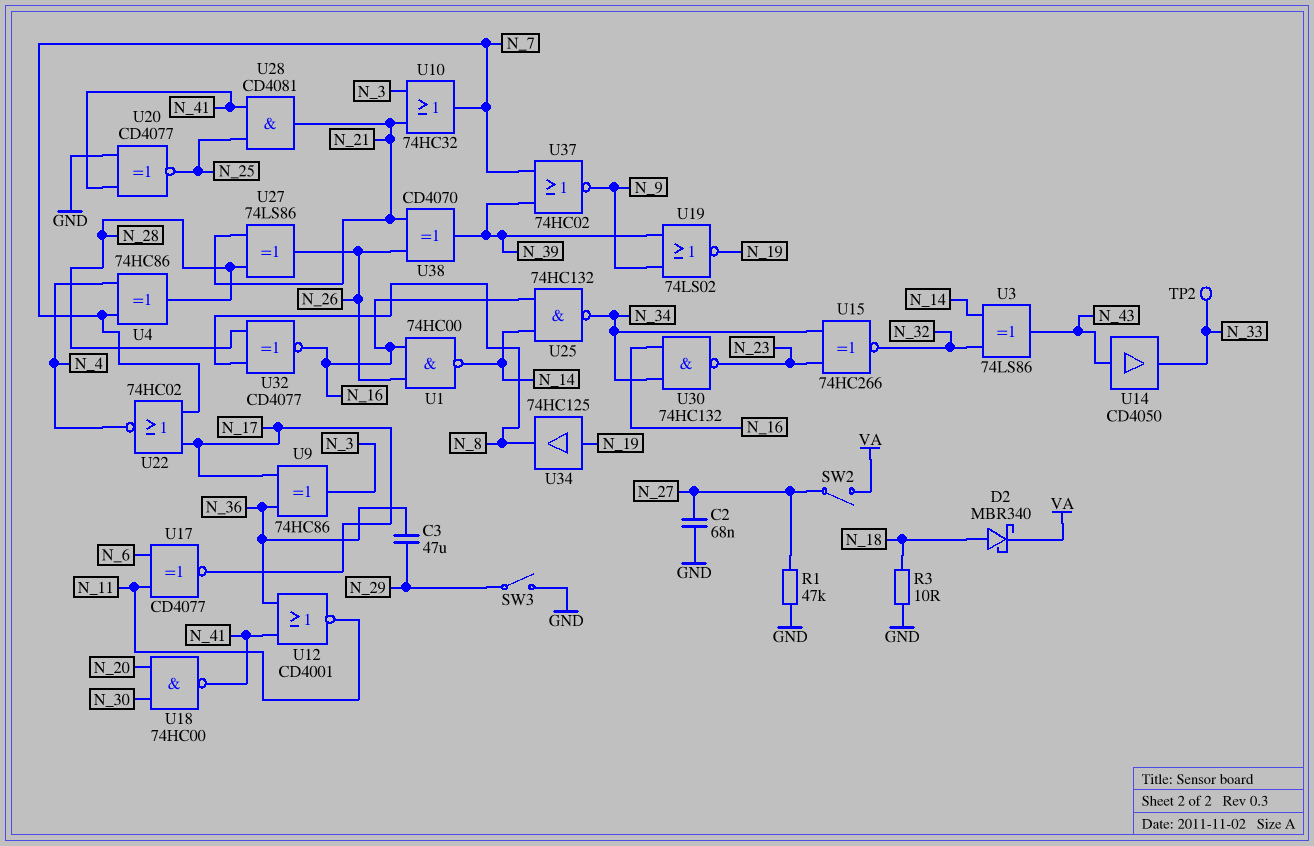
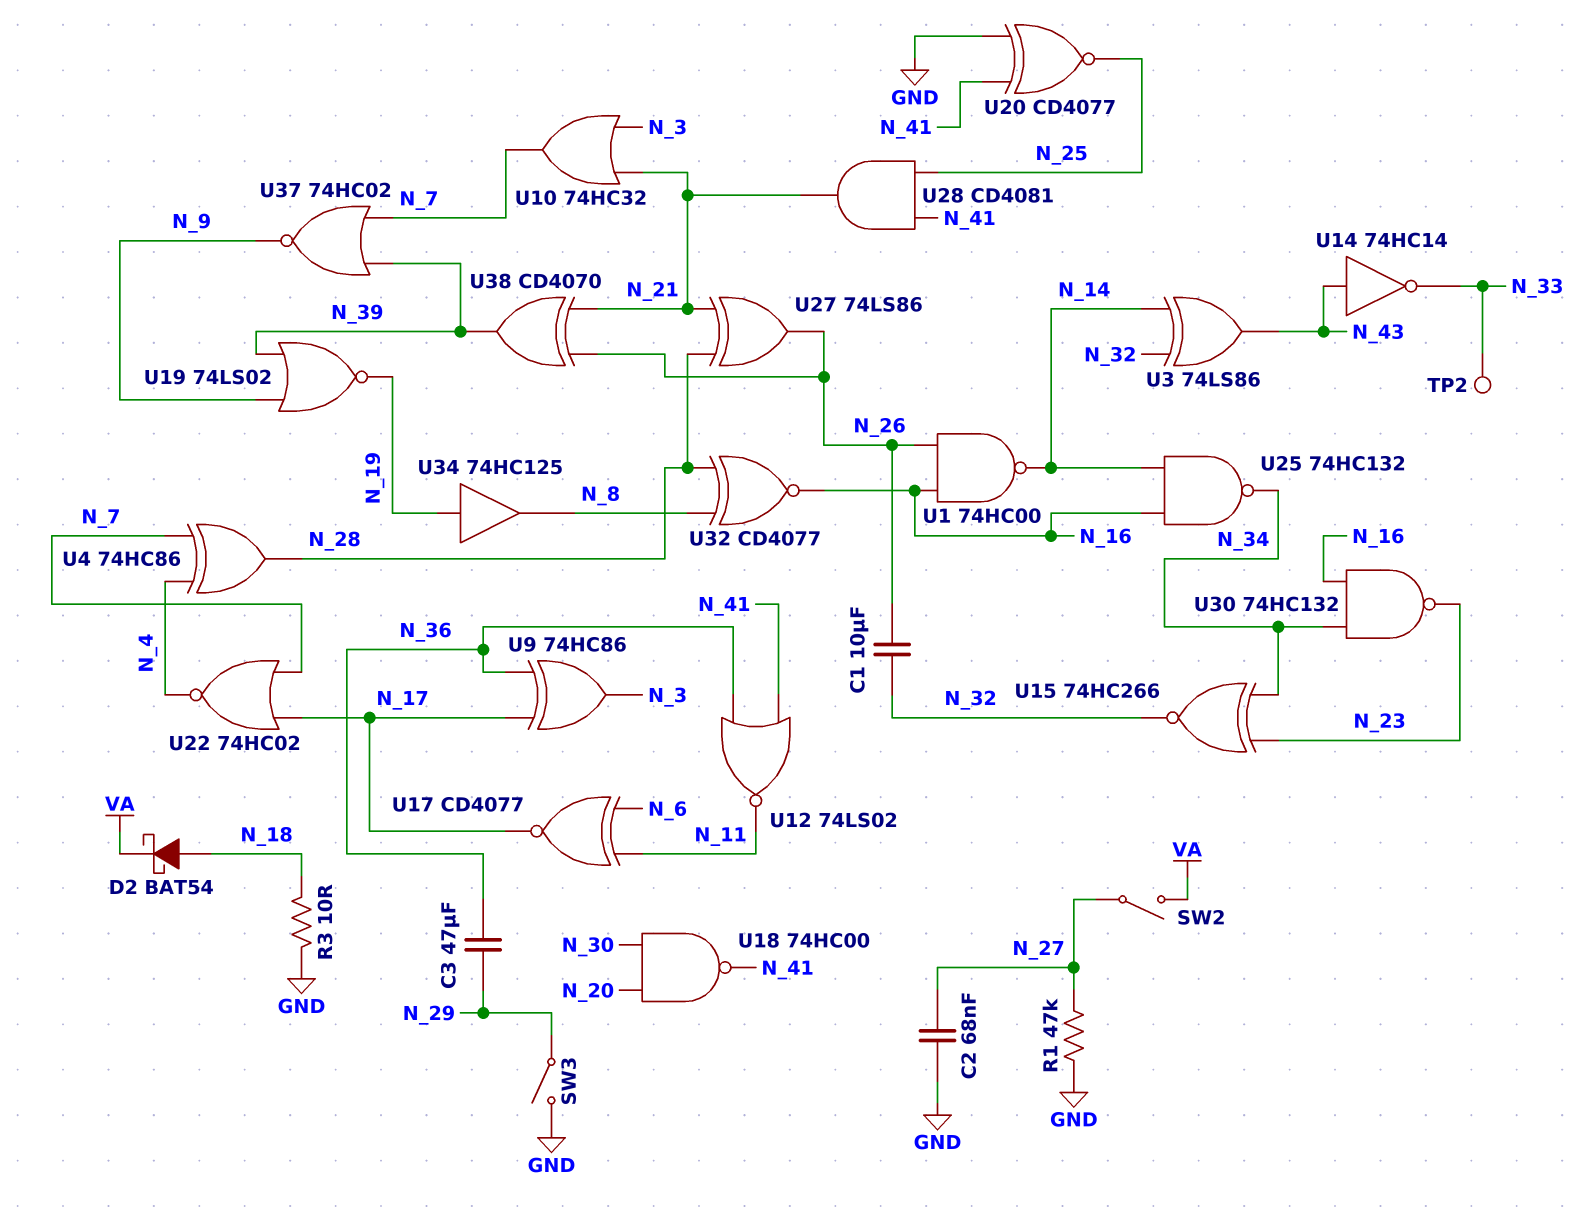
C1: none -> 10uF (N_26, N_32)
D2: schottky MBR340 (A N_18, K VA) -> schottky BAT54 (A N_18, K VA)
U12: NOR CD4001 (in N_36, in N_41, out N_11) -> NOR 74LS02 (in N_36, in N_41, out N_11)
U14: buffer CD4050 (in N_43, out N_33) -> NOT 74HC14 (in N_43, out N_33)

